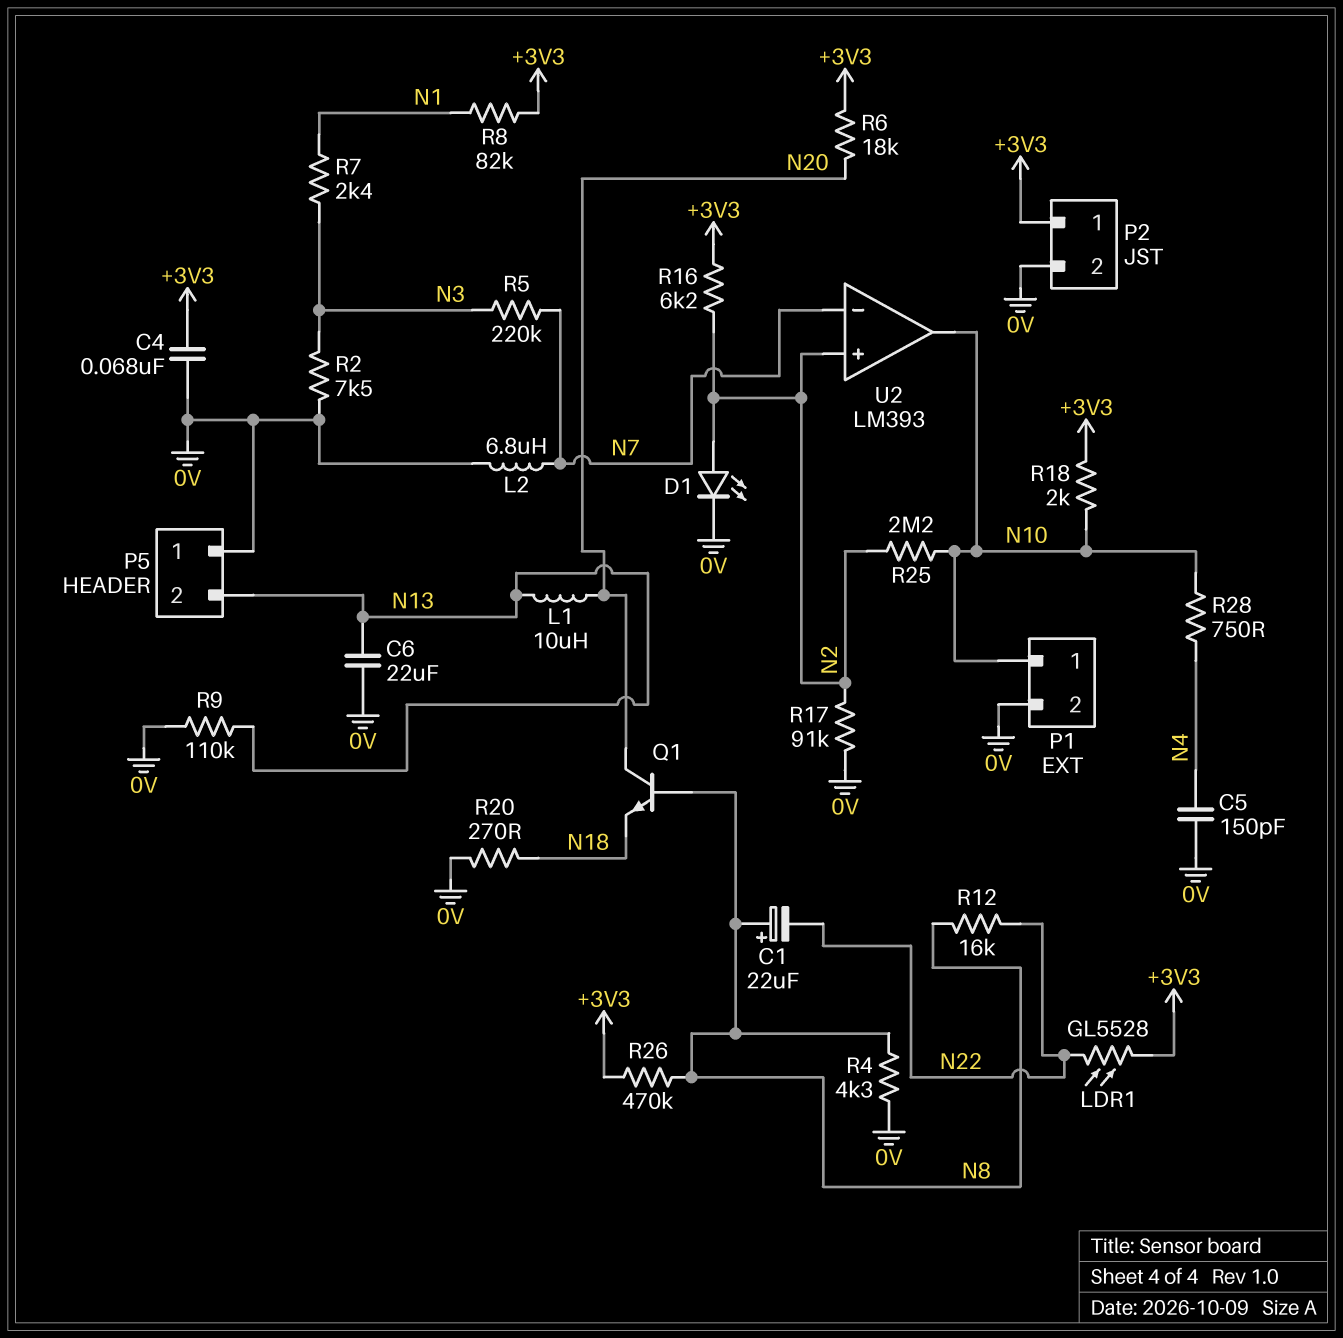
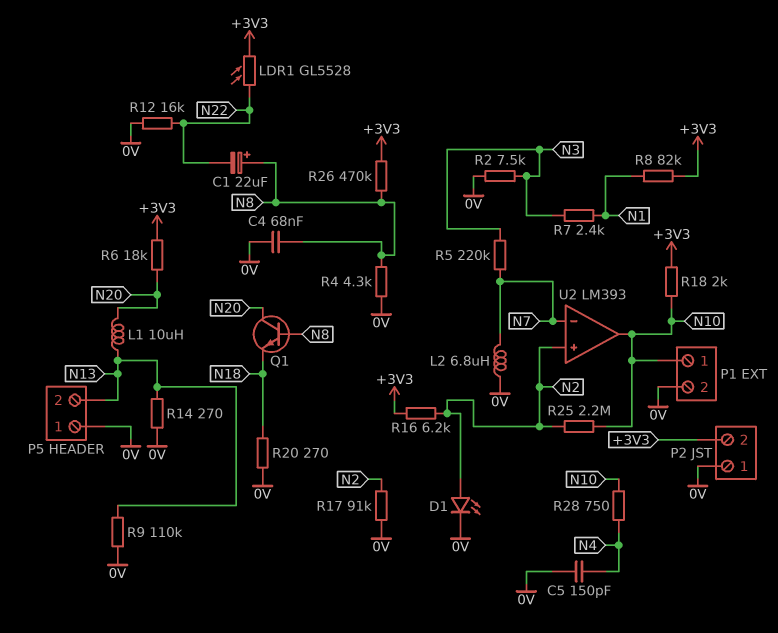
C4: 68nF (+3V3, 0V) -> 68nF (0V, N8)
C6: 22uF (0V, N13) -> none
P2 pin 1: +3V3 -> 0V
P2 pin 2: 0V -> +3V3
R12: 16k (N8, N22) -> 16k (0V, N22)
R14: none -> 270 (0V, N13)

